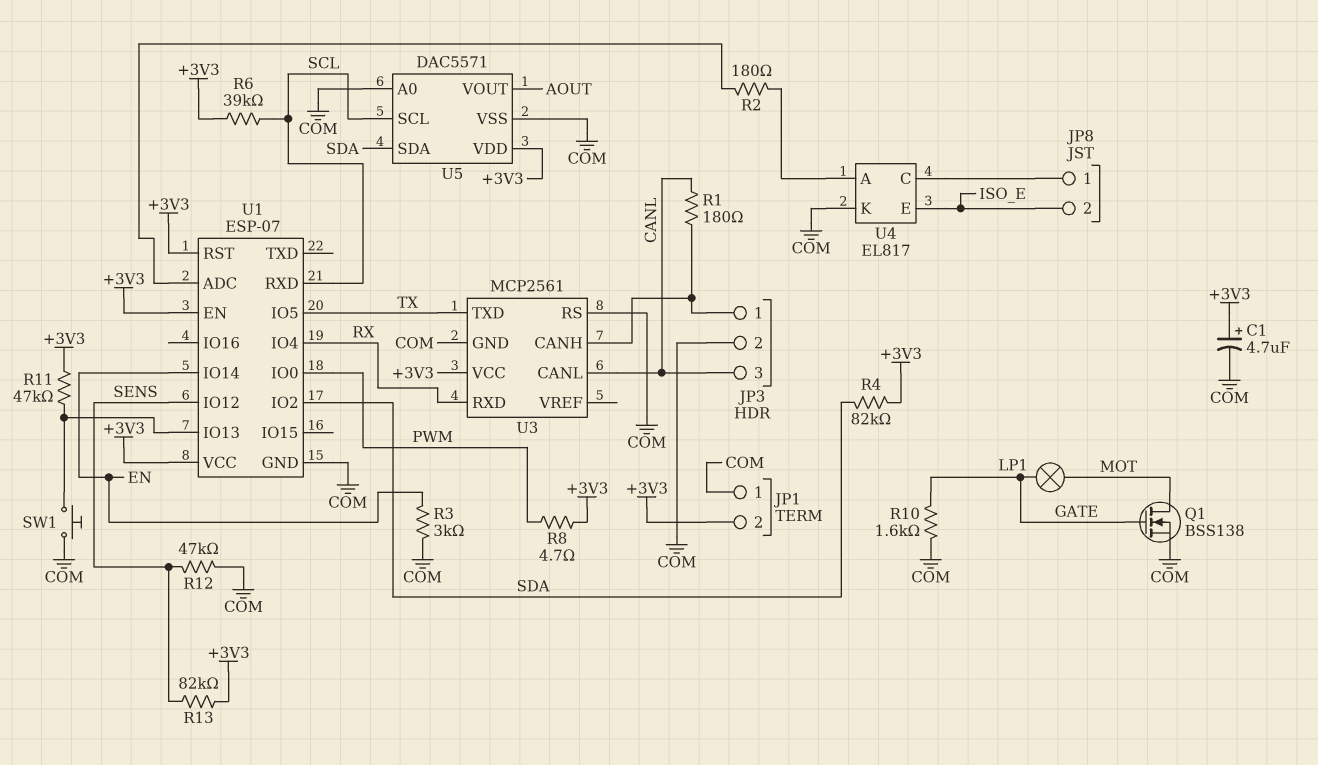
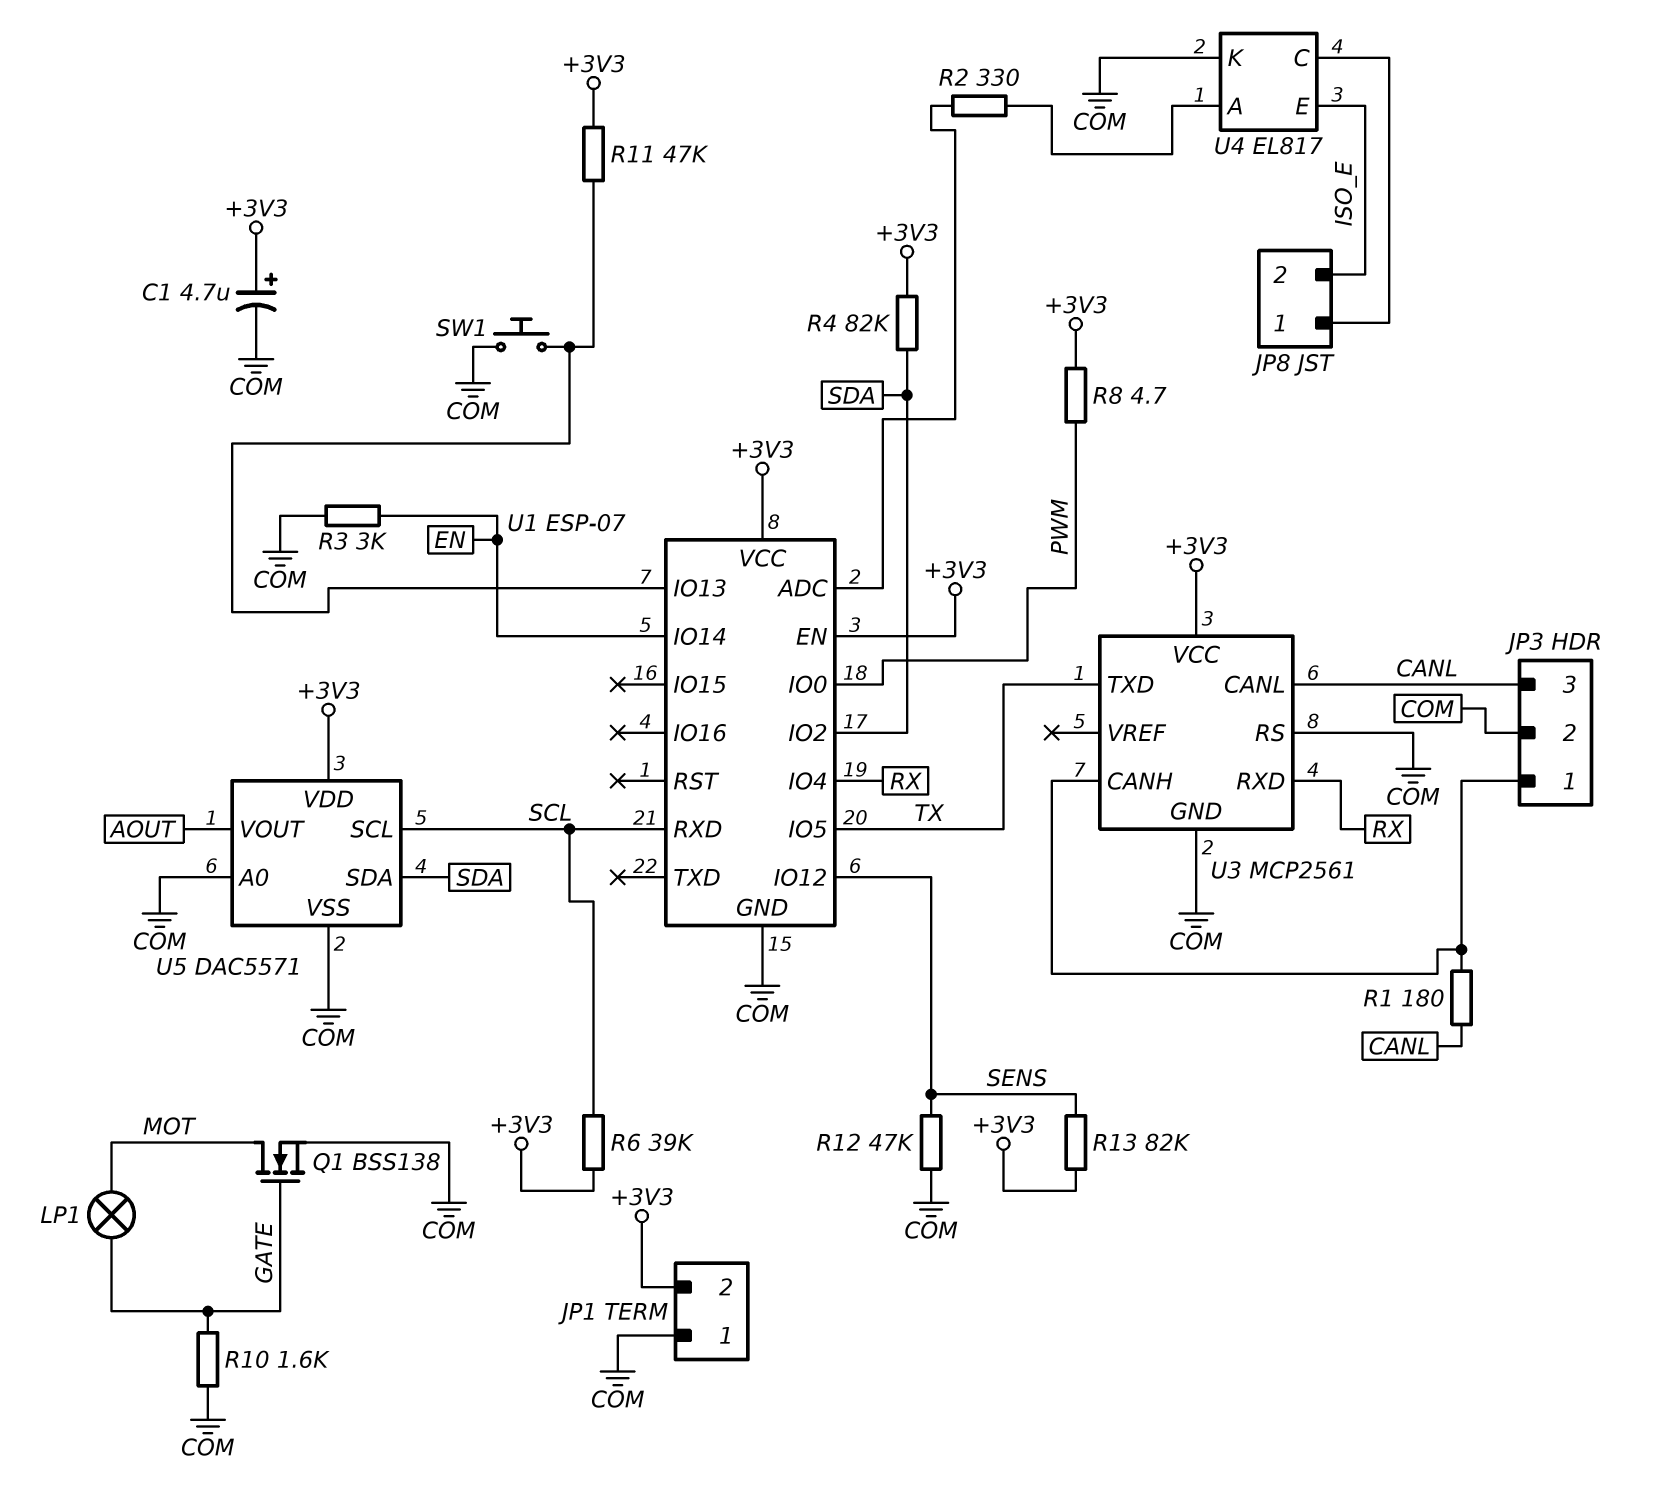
R2: 180 (U1/ADC, U4/A) -> 330 (U1/ADC, U4/A)
U1 pin RST: +3V3 -> none

